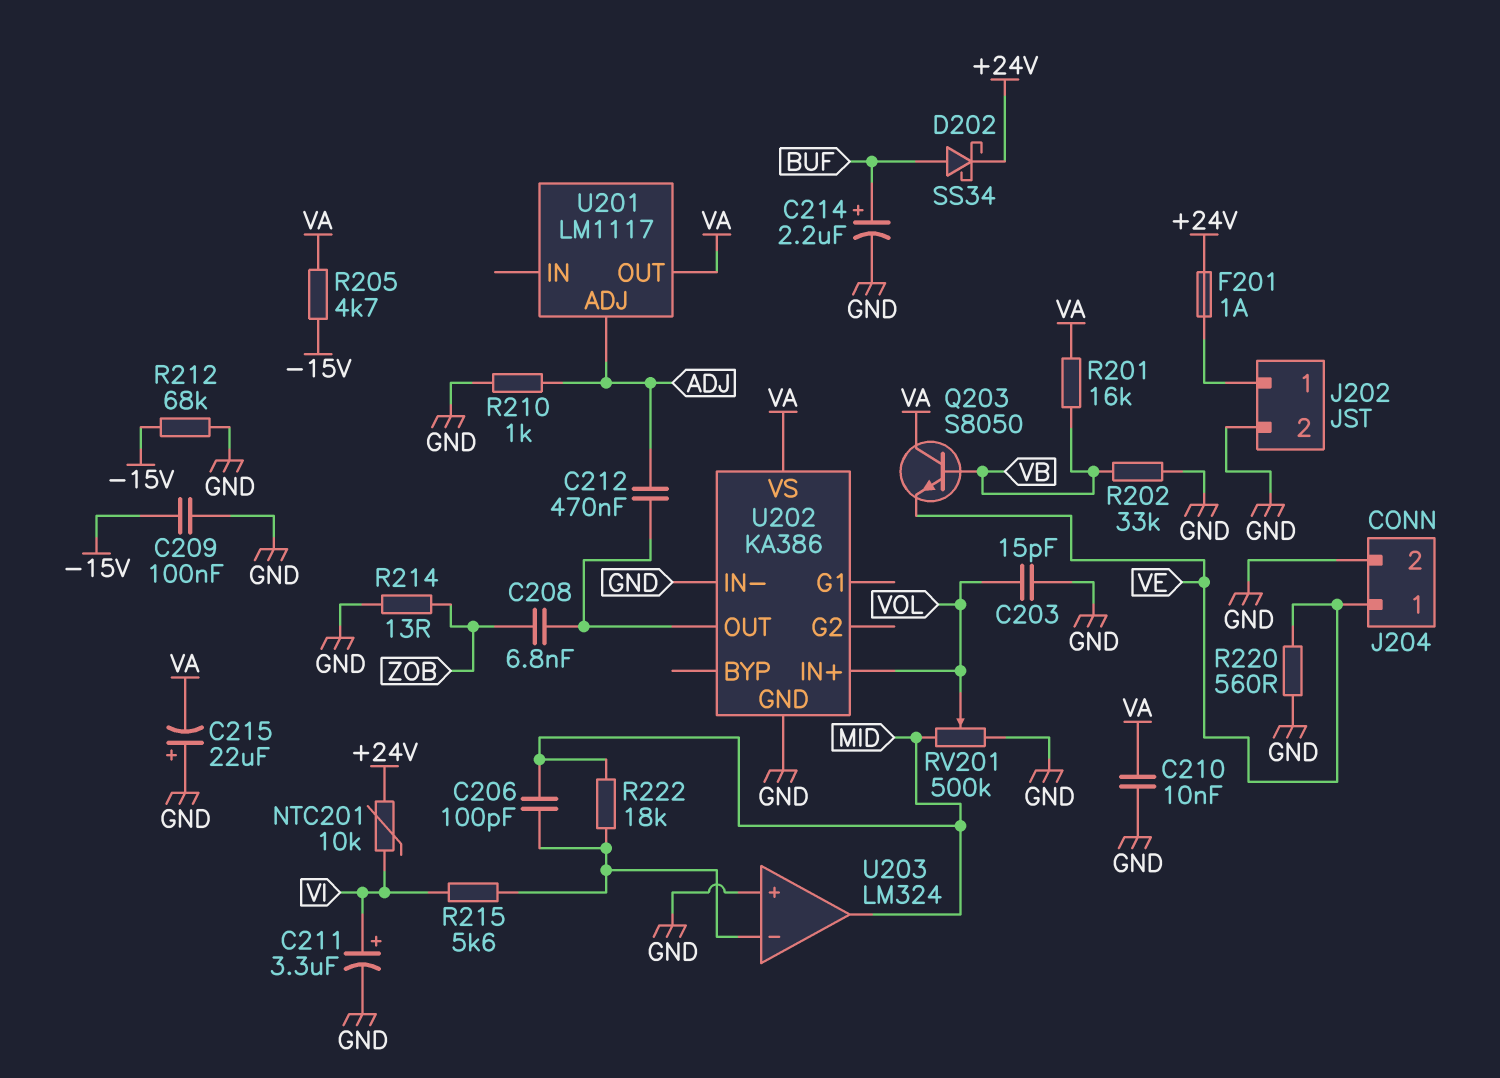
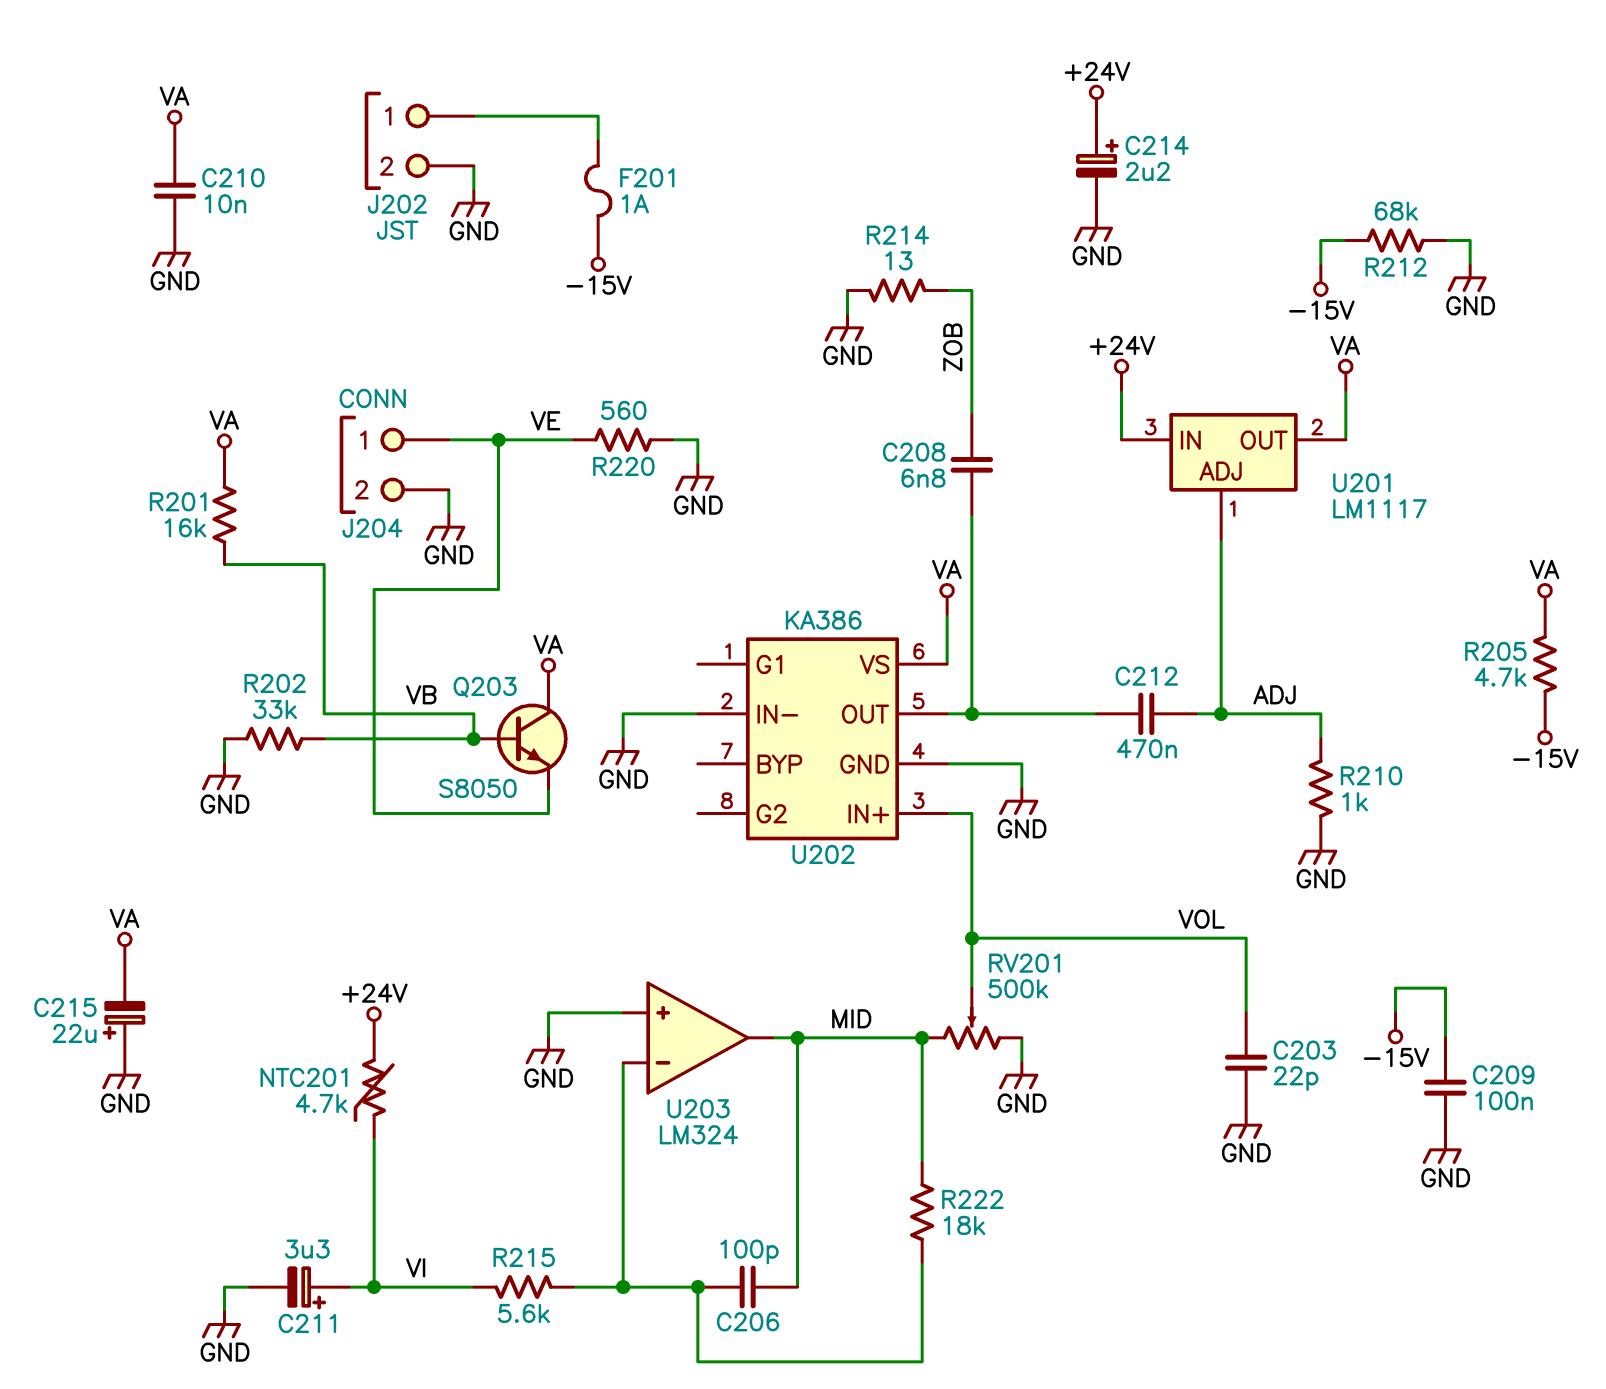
C203: 15pF (GND, VOL) -> 22pF (GND, VOL)
C214: 2.2uF (plus BUF, minus GND) -> 2.2uF (plus +24V, minus GND)
D202: schottky SS34 (A BUF, K +24V) -> none
F201: 1A (+24V, J202/1) -> 1A (-15V, J202/1)
NTC201: 10k (+24V, VI) -> 4.7k (+24V, VI)
U201 pin IN: none -> +24V

